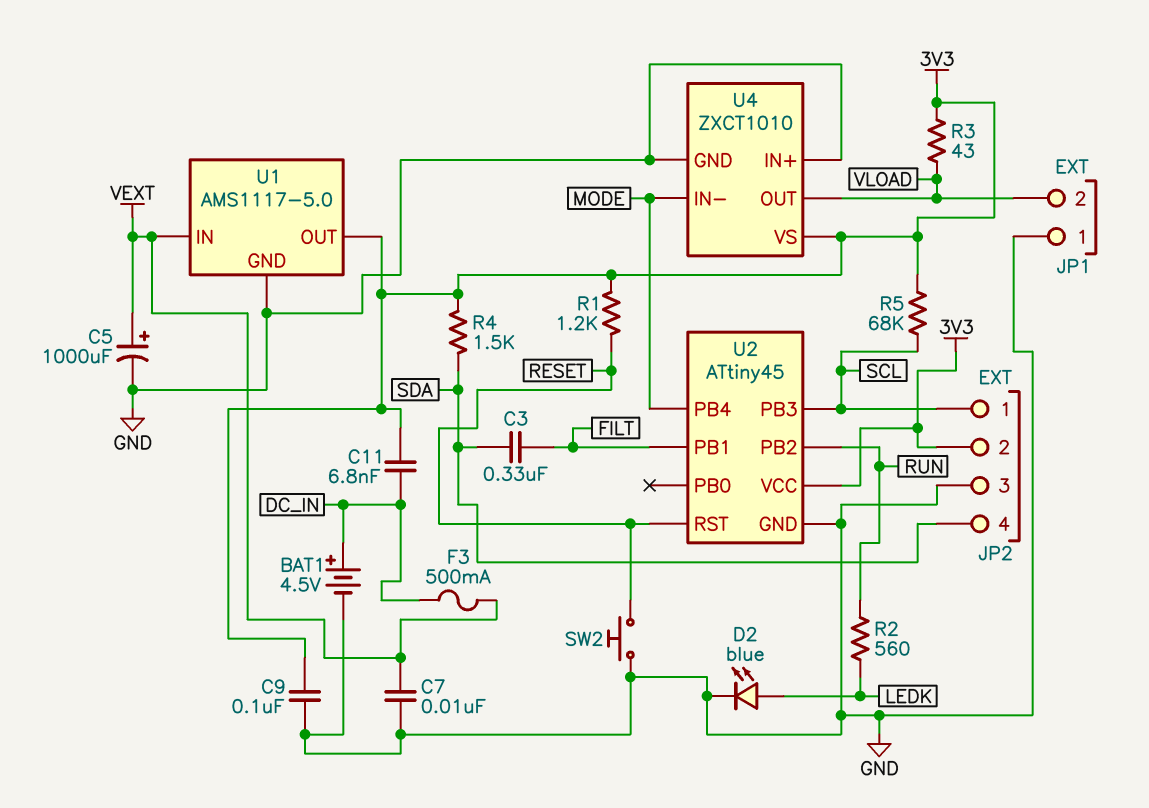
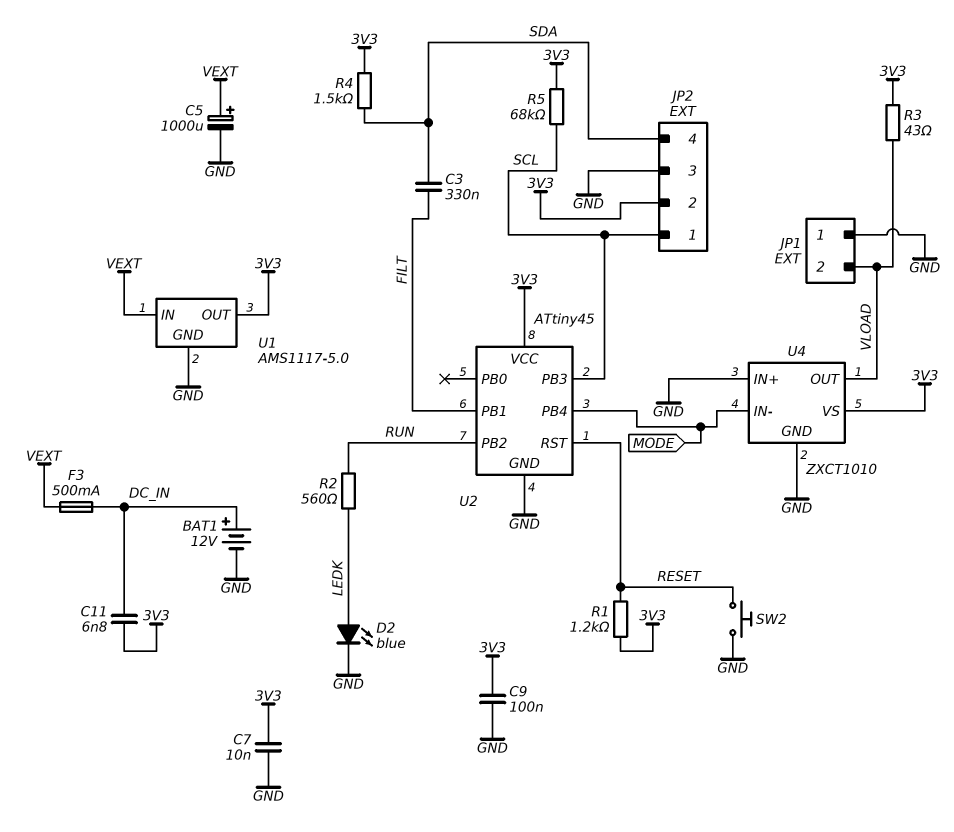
BAT1: 4.5V (plus DC_IN, minus GND) -> 12V (plus DC_IN, minus GND)
C7: 10nF (GND, VEXT) -> 10nF (3V3, GND)

